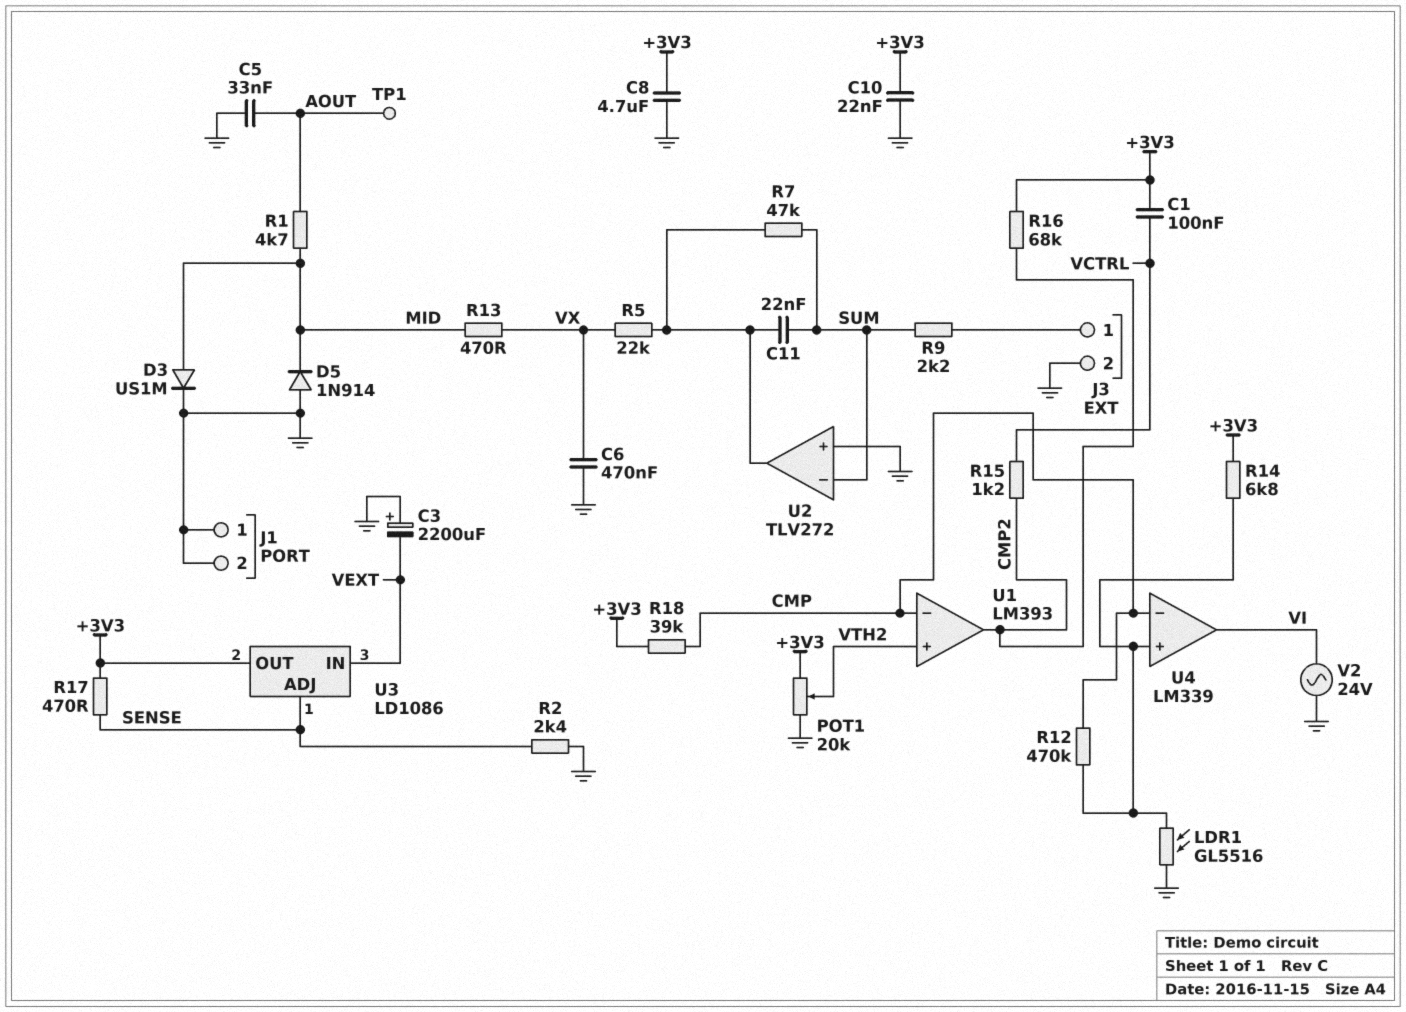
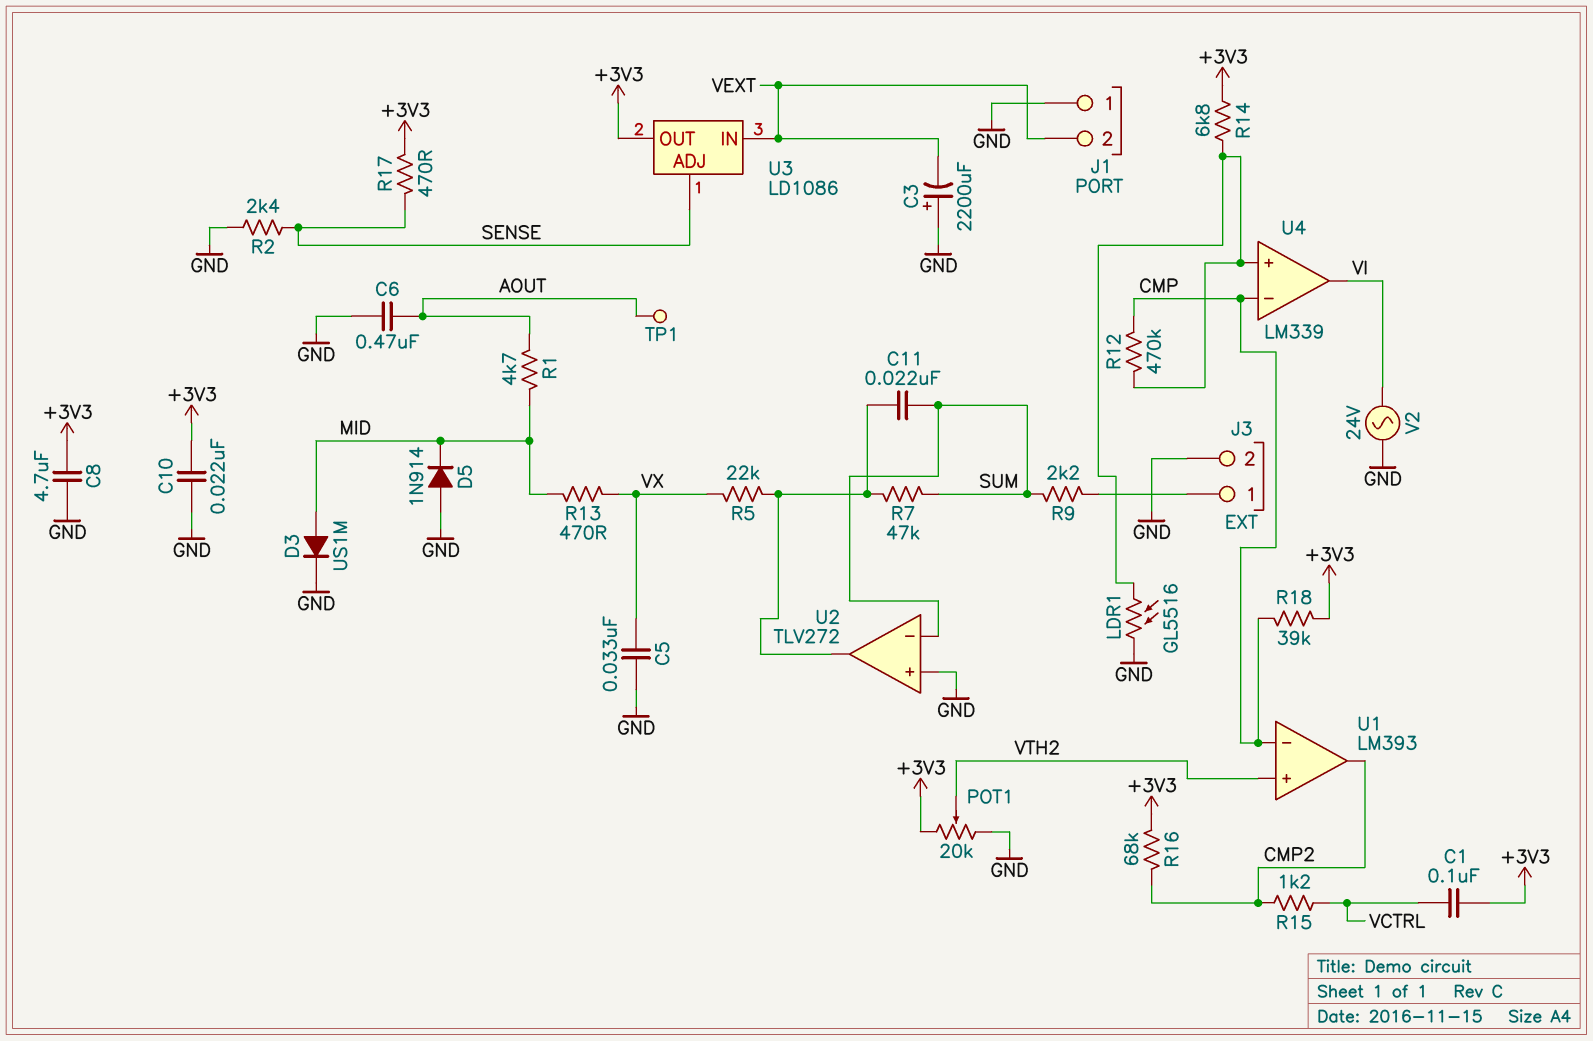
C5: 33nF (AOUT, GND) -> 33nF (GND, VX)
C6: 470nF (GND, VX) -> 470nF (AOUT, GND)
J1 pin 2: GND -> VEXT

